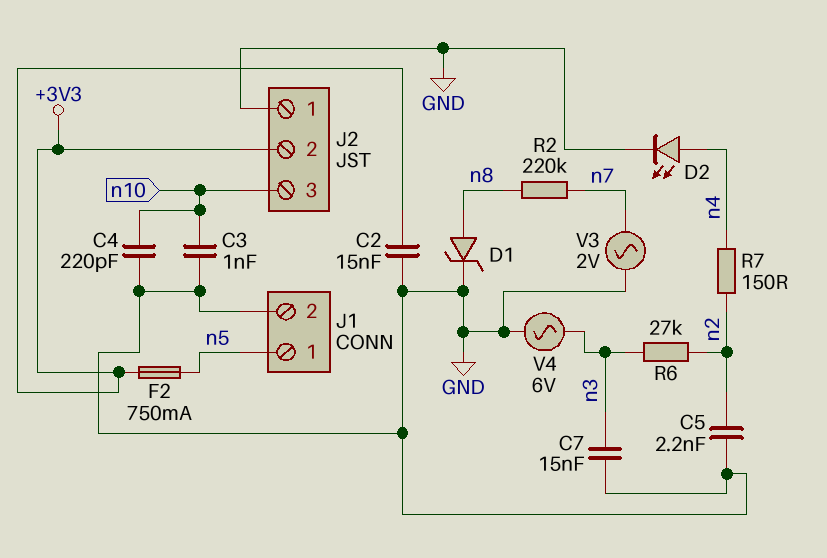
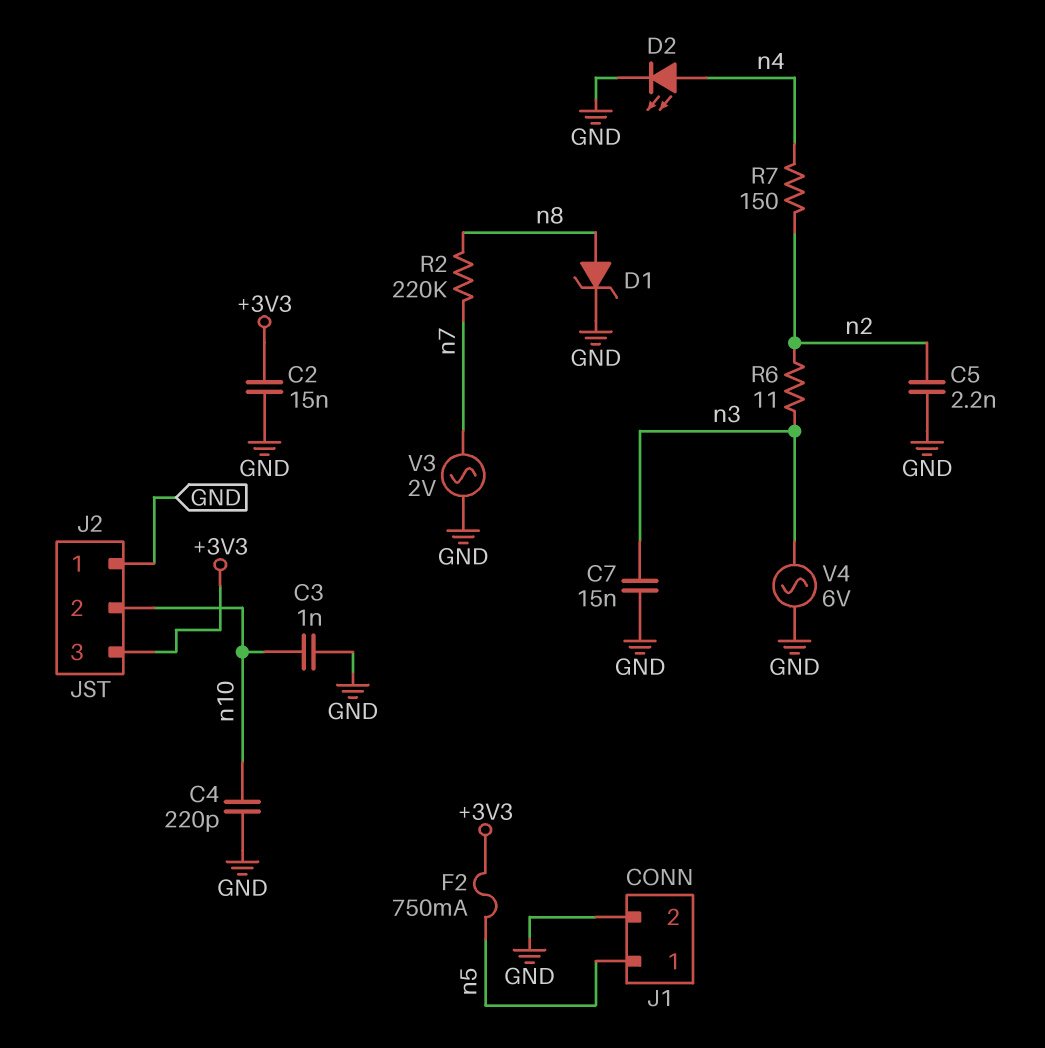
J2 pin 2: +3V3 -> n10
J2 pin 3: n10 -> +3V3
R6: 27k (n2, n3) -> 11 (n2, n3)

